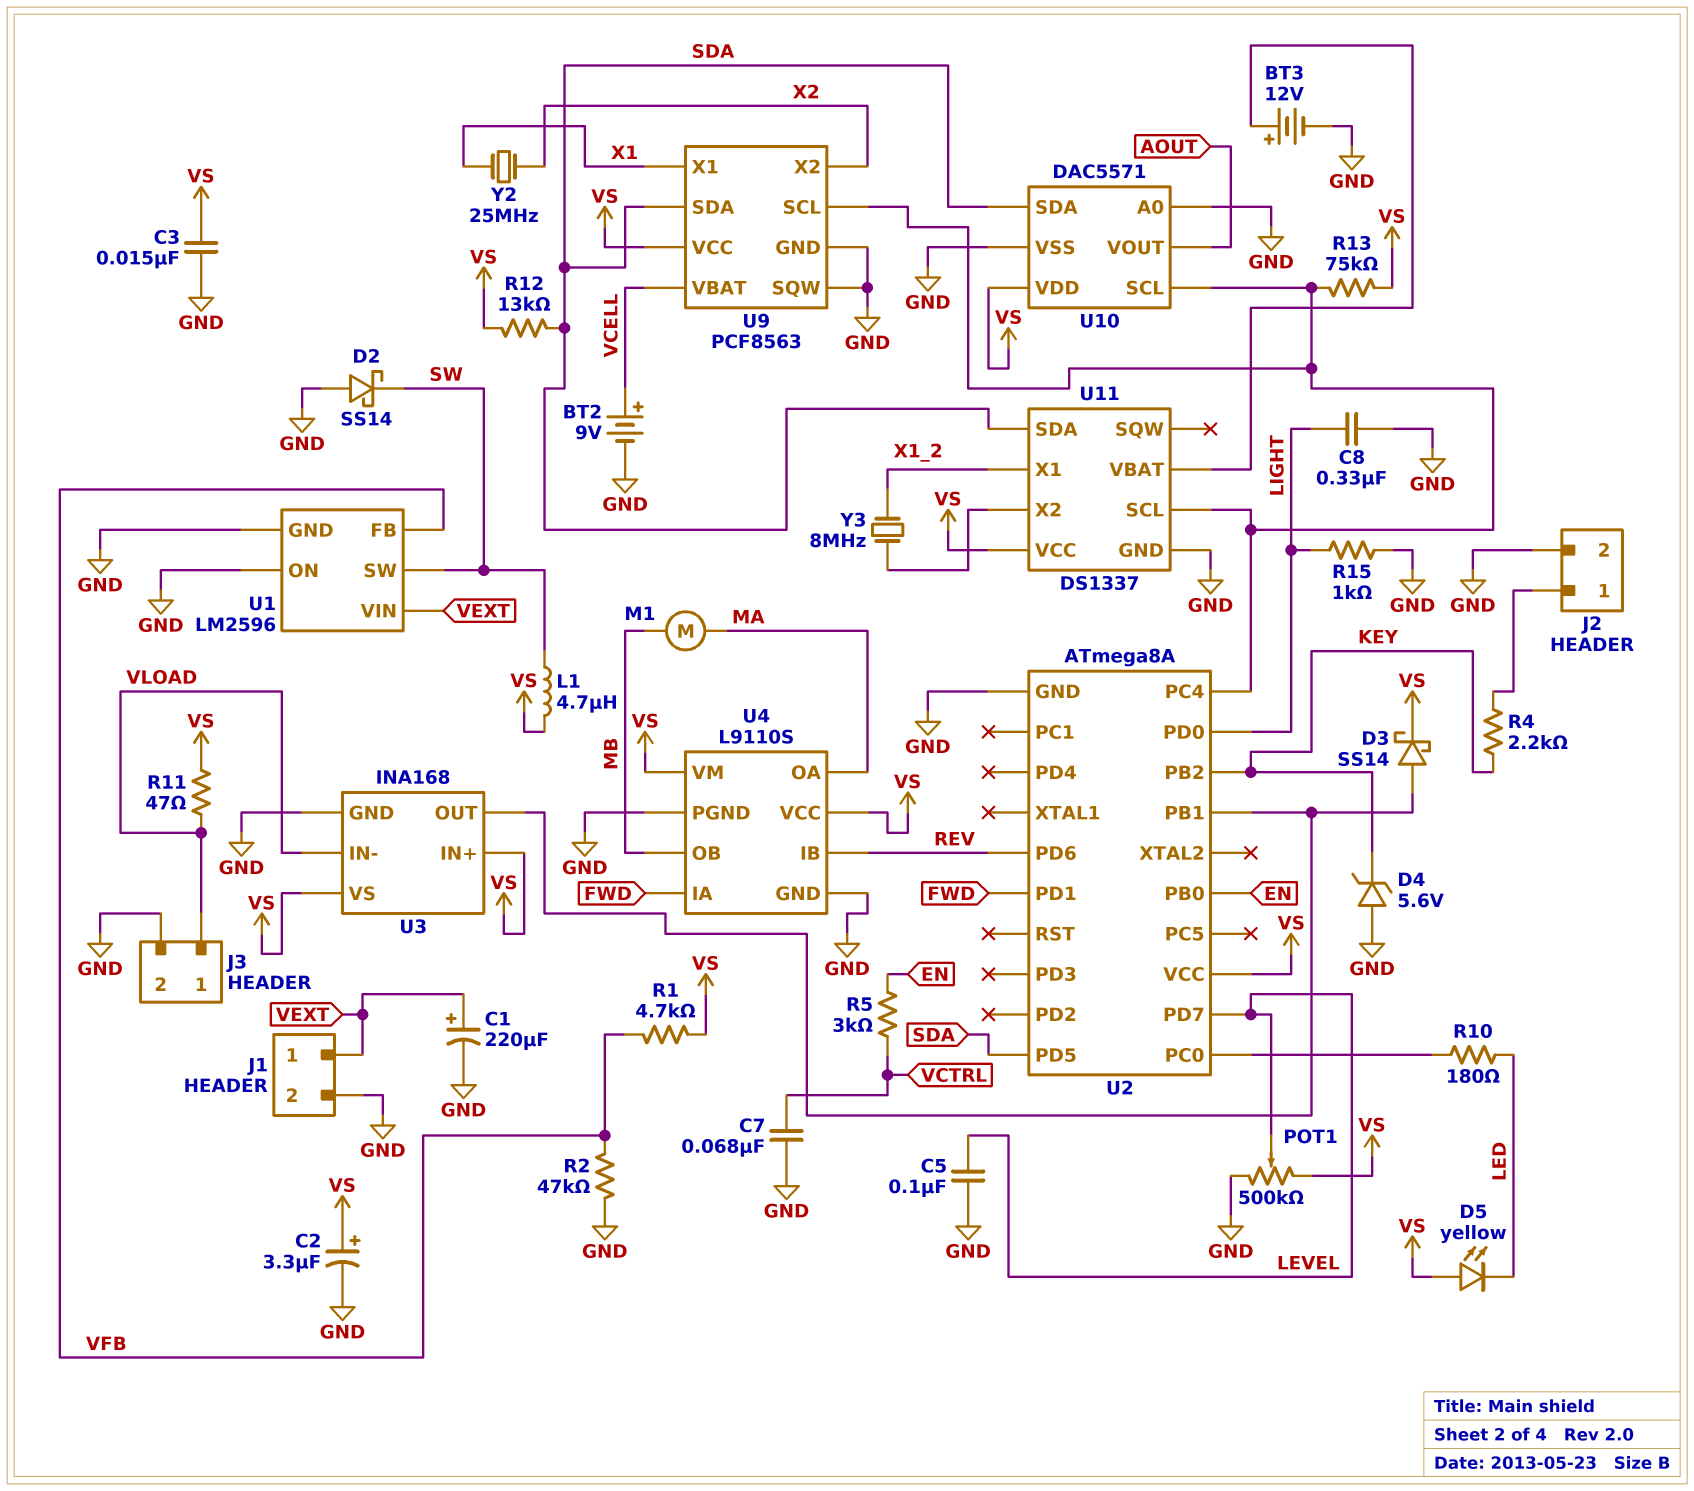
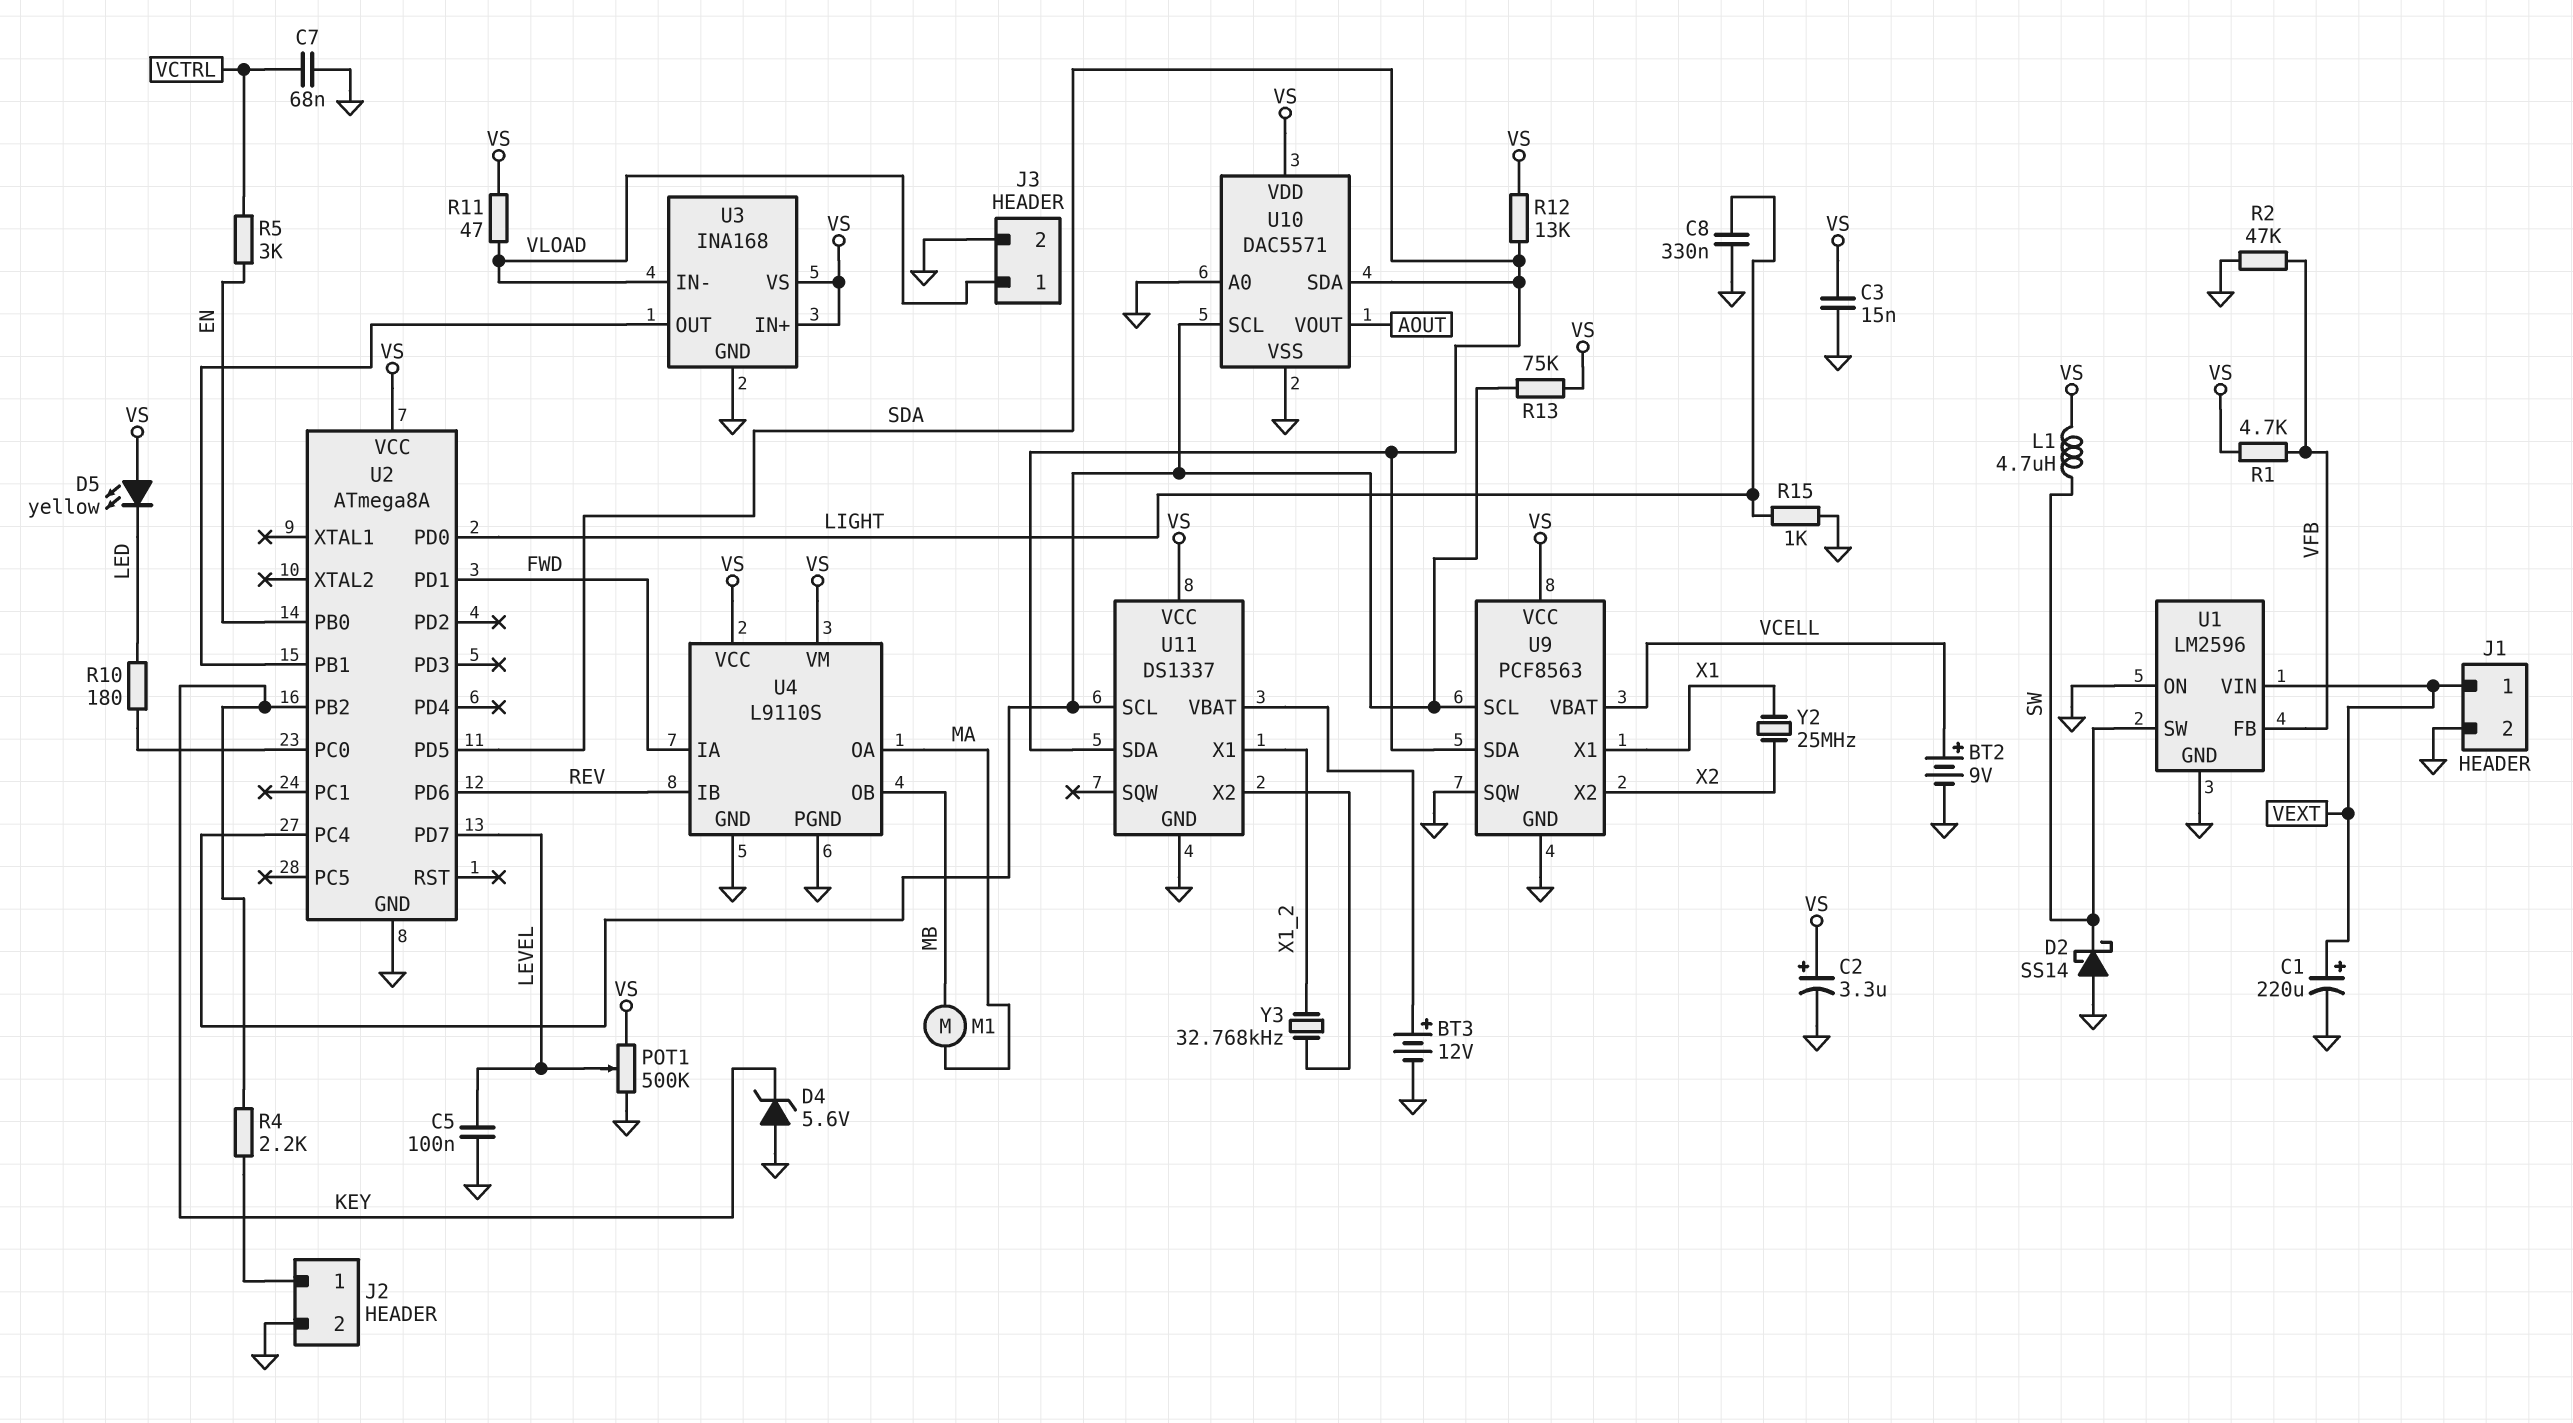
D3: schottky SS14 (A U2/PB1, K VS) -> none
Y3: 8MHz (U11/X2, X1_2) -> 32.768kHz (U11/X2, X1_2)

